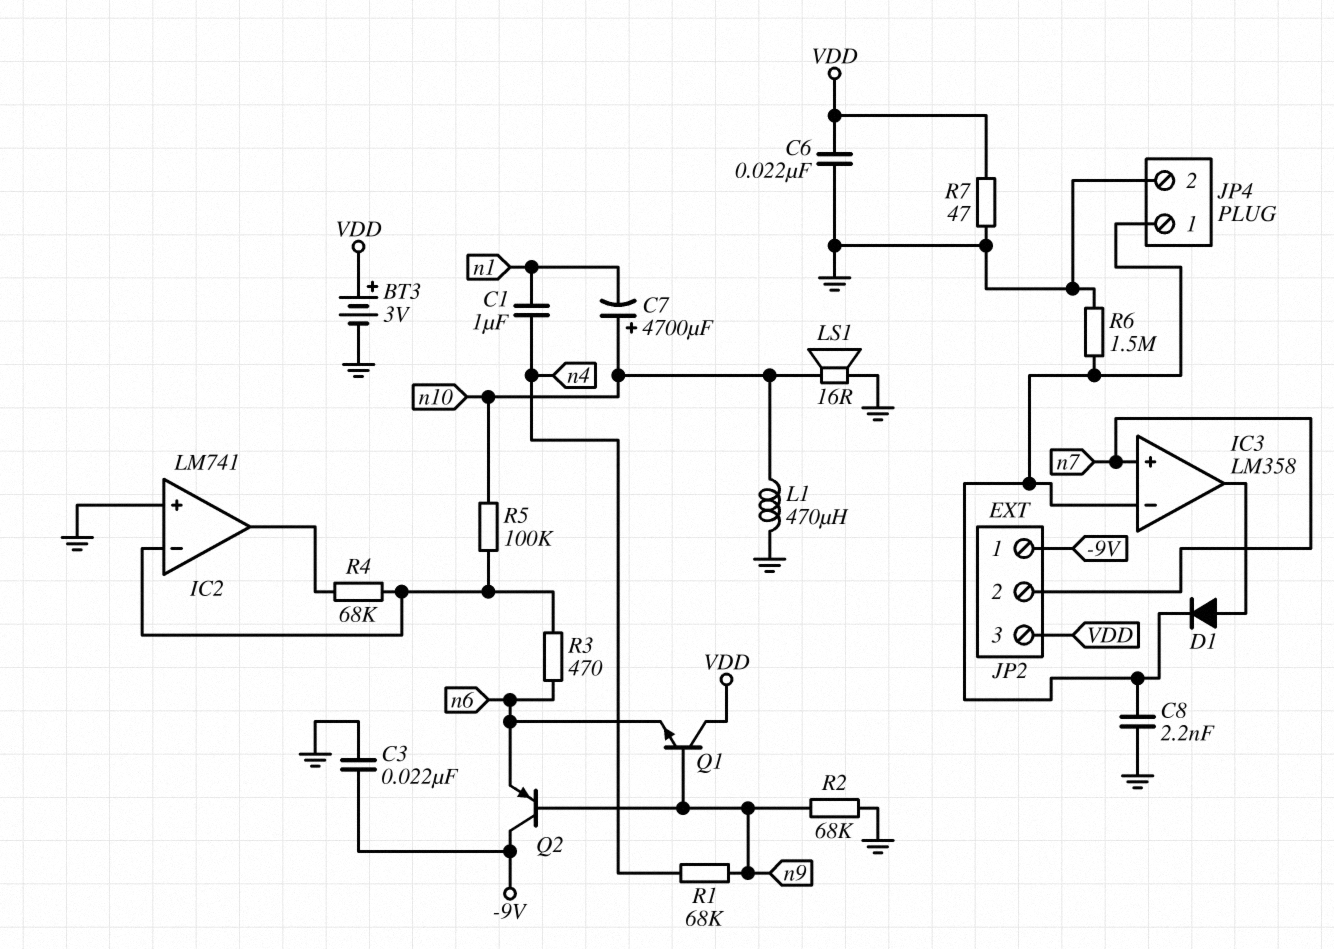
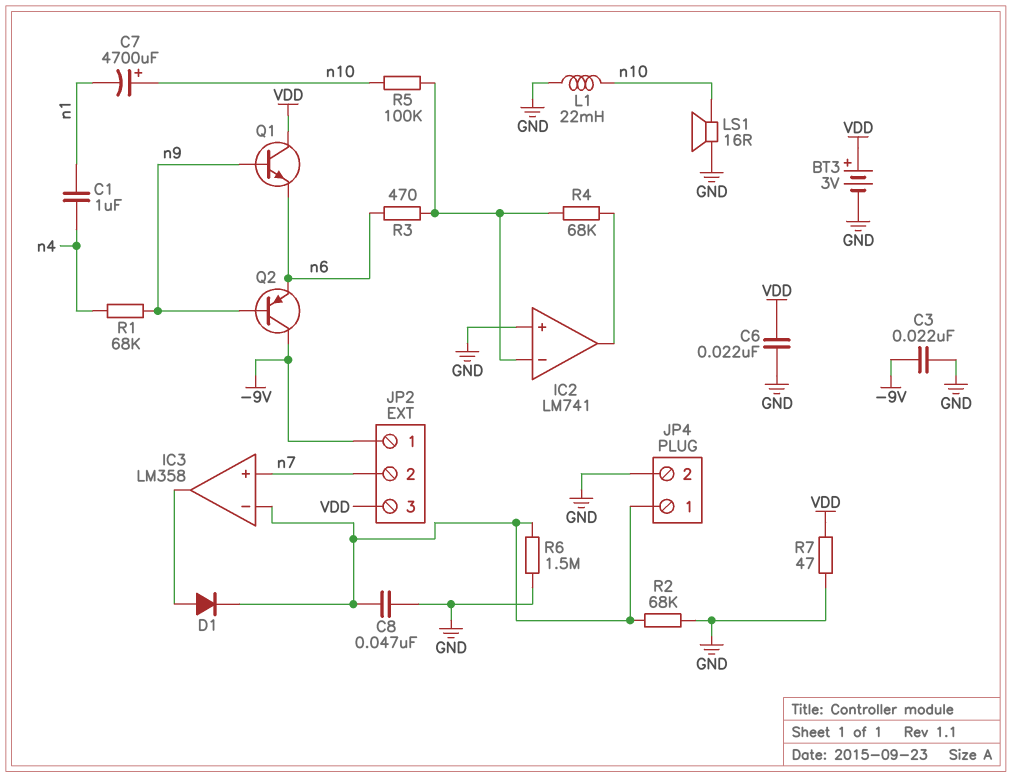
C8: 2.2nF (GND, IC3/in-) -> 47nF (GND, IC3/in-)
L1: 470uH (GND, n10) -> 22mH (GND, n10)
R2: 68k (GND, n9) -> 68k (GND, IC3/in-)

